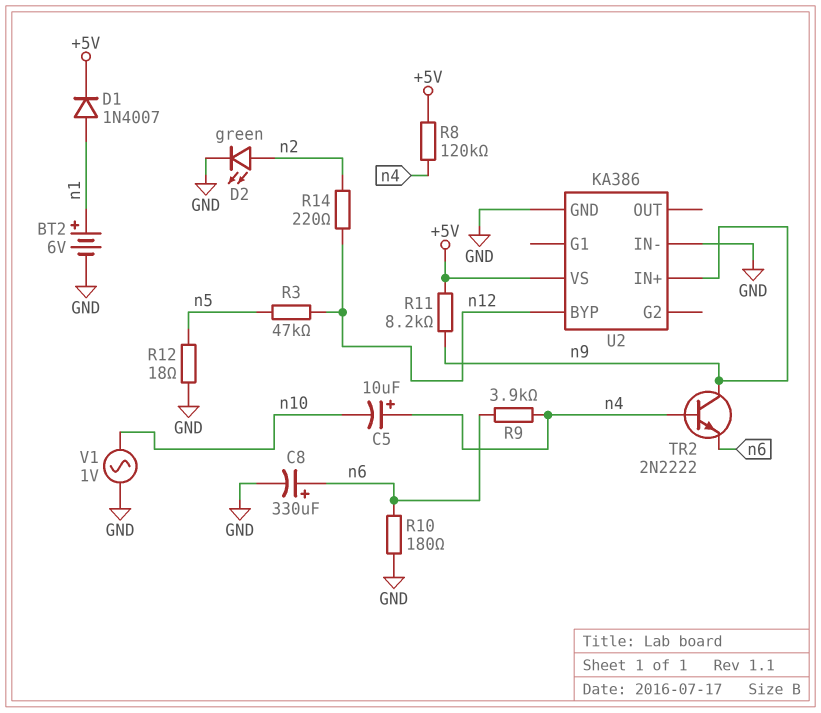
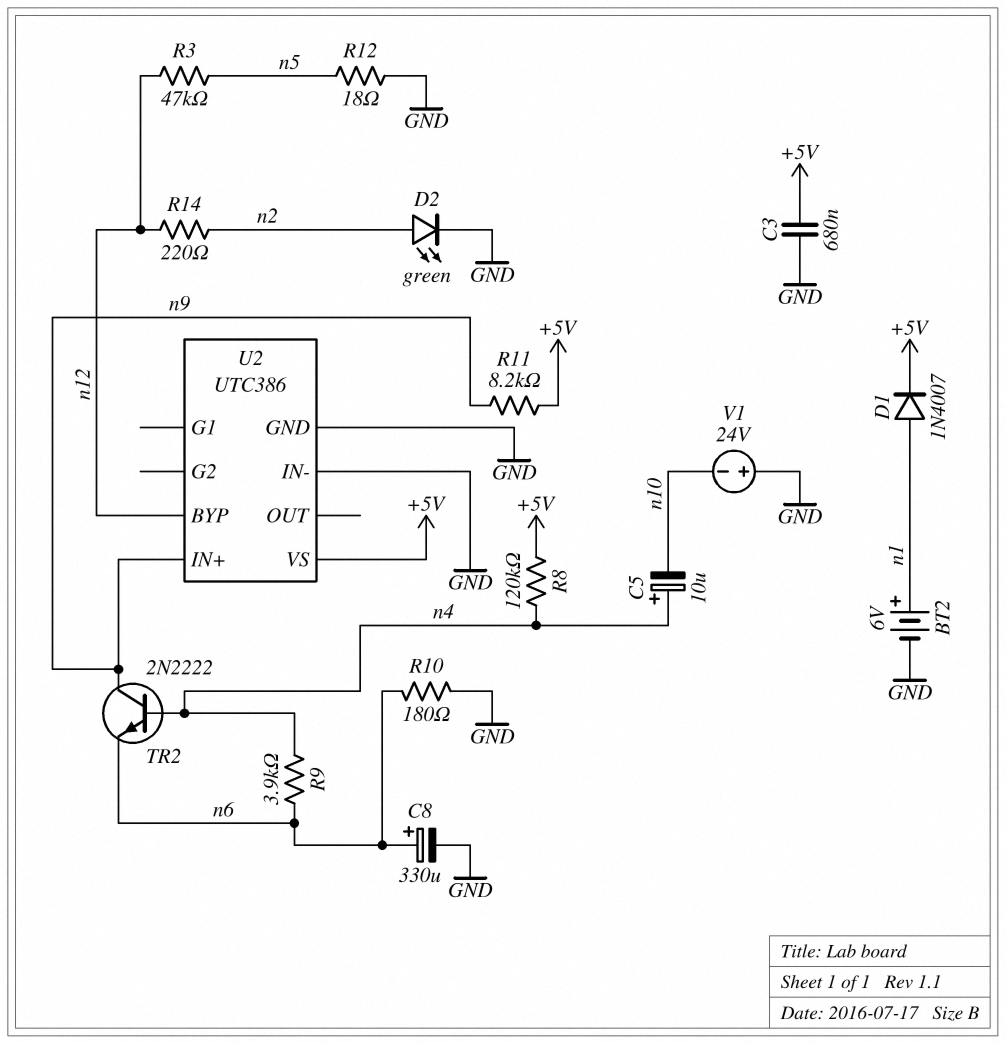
C3: none -> 680nF (+5V, GND)
U2: KA386 -> UTC386
V1: AC 1V (GND, n10) -> 24V (plus GND, minus n10)

